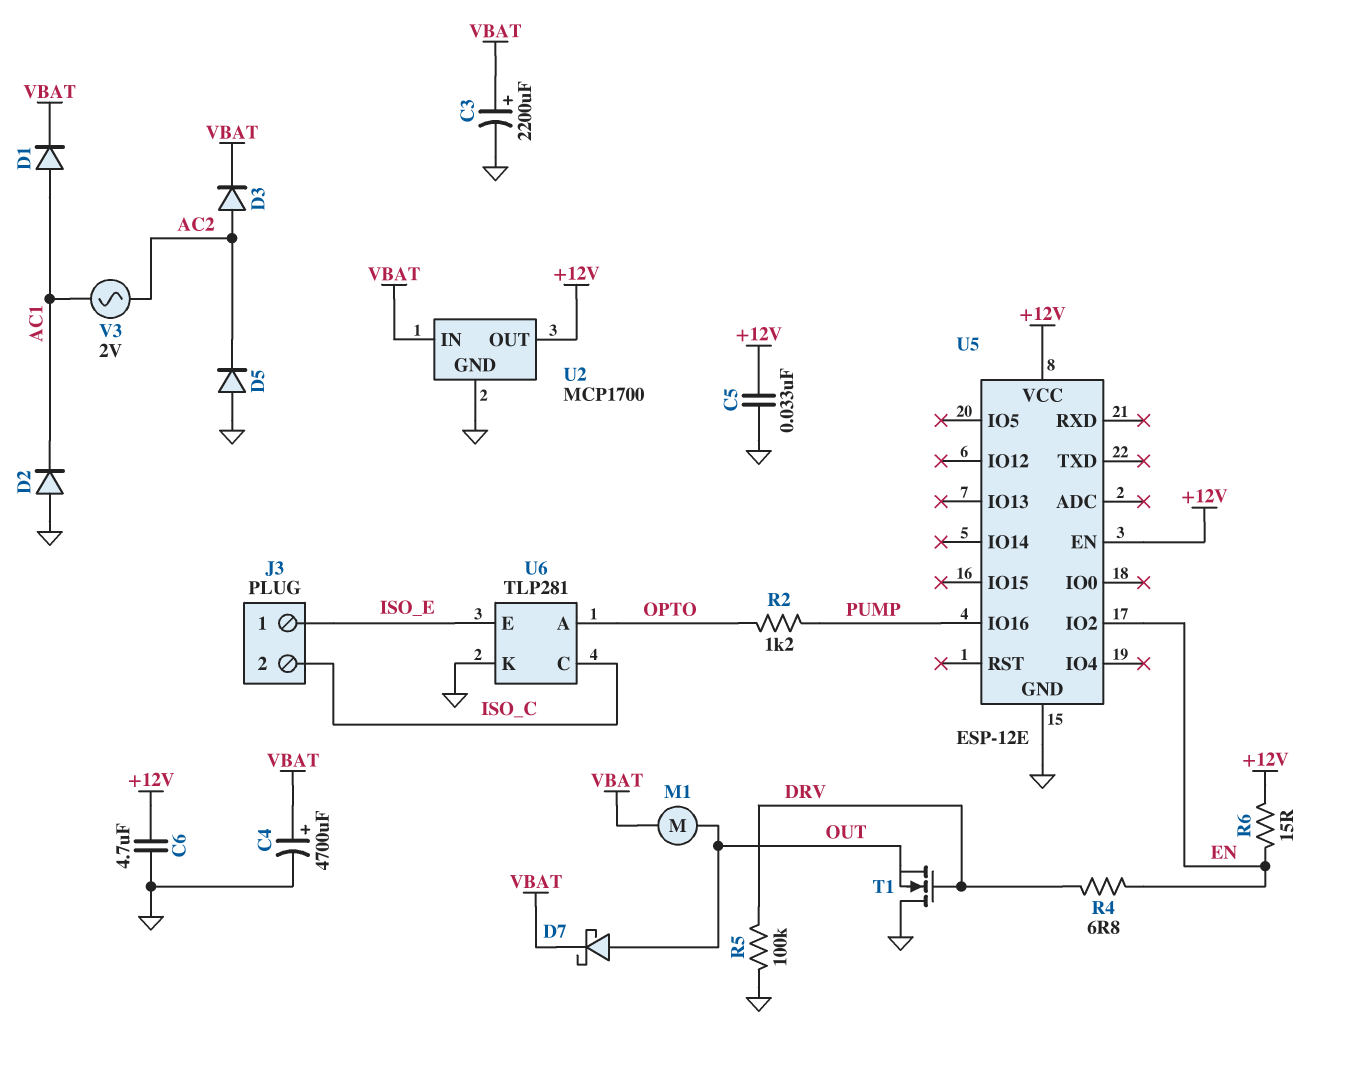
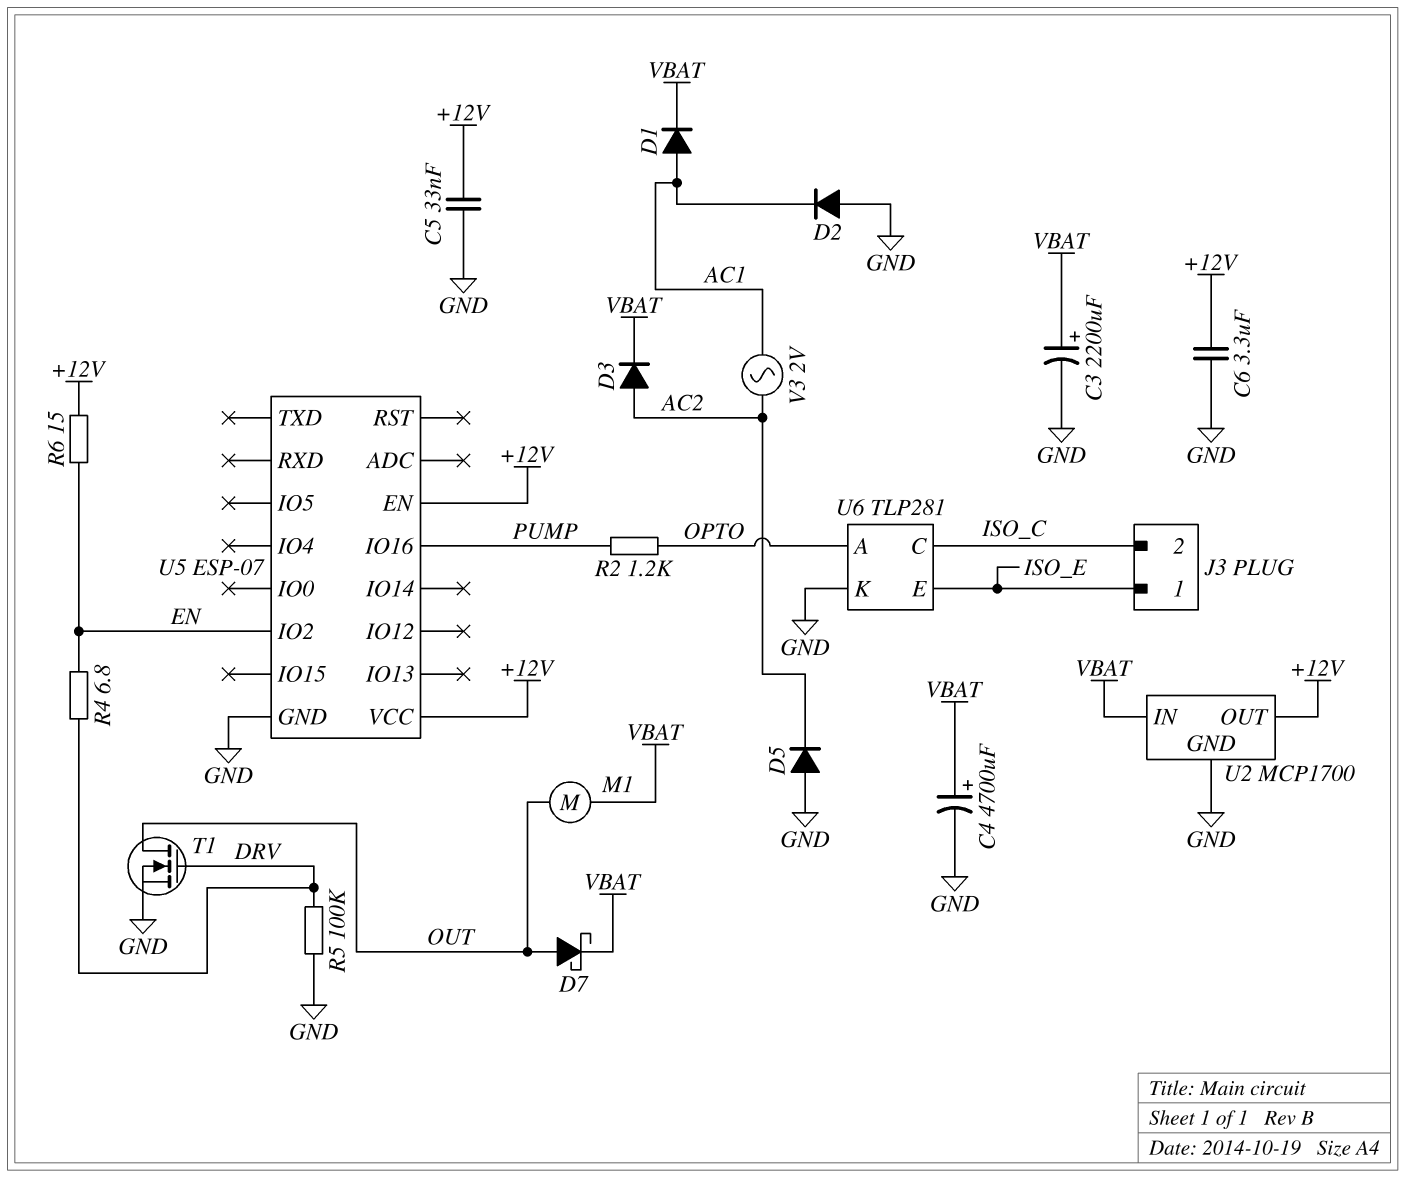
C6: 4.7uF (+12V, GND) -> 3.3uF (+12V, GND)
T1: NMOS (G DRV, D GND, S OUT) -> NMOS (G DRV, D OUT, S GND)
U5: ESP-12E -> ESP-07

